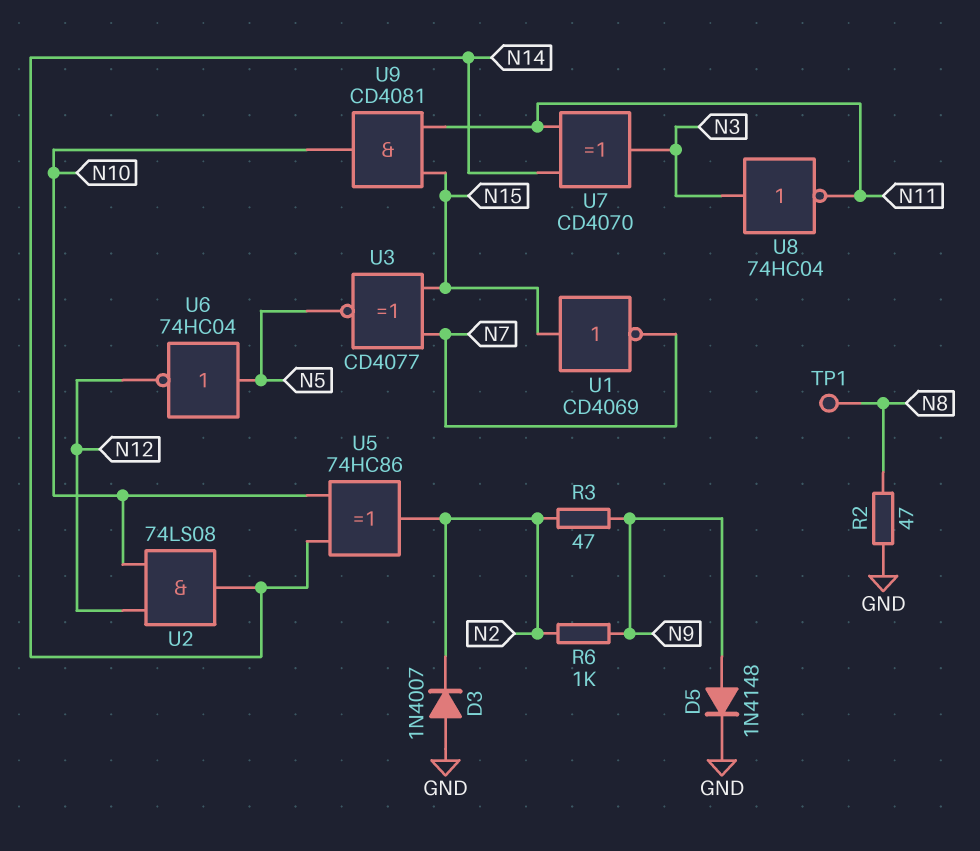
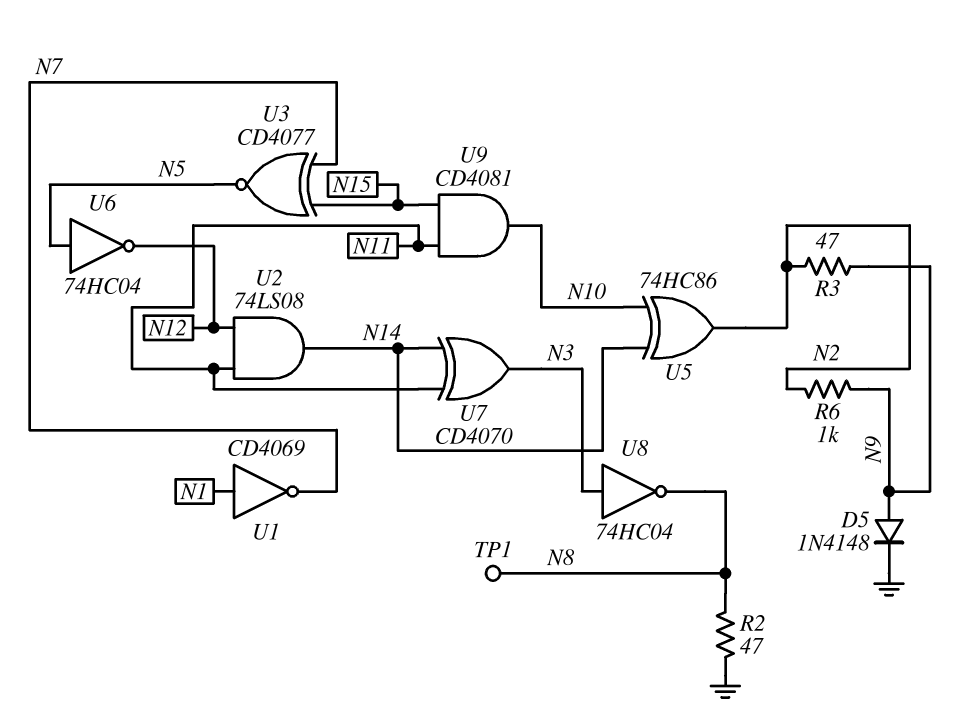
D3: diode 1N4007 (A GND, K N2) -> none
U1: NOT CD4069 (in N15, out N7) -> NOT CD4069 (in N1, out N7)
U2: AND 74LS08 (in N10, in N12, out N14) -> AND 74LS08 (in N11, in N12, out N14)
U8: NOT 74HC04 (in N3, out N11) -> NOT 74HC04 (in N3, out N8)

